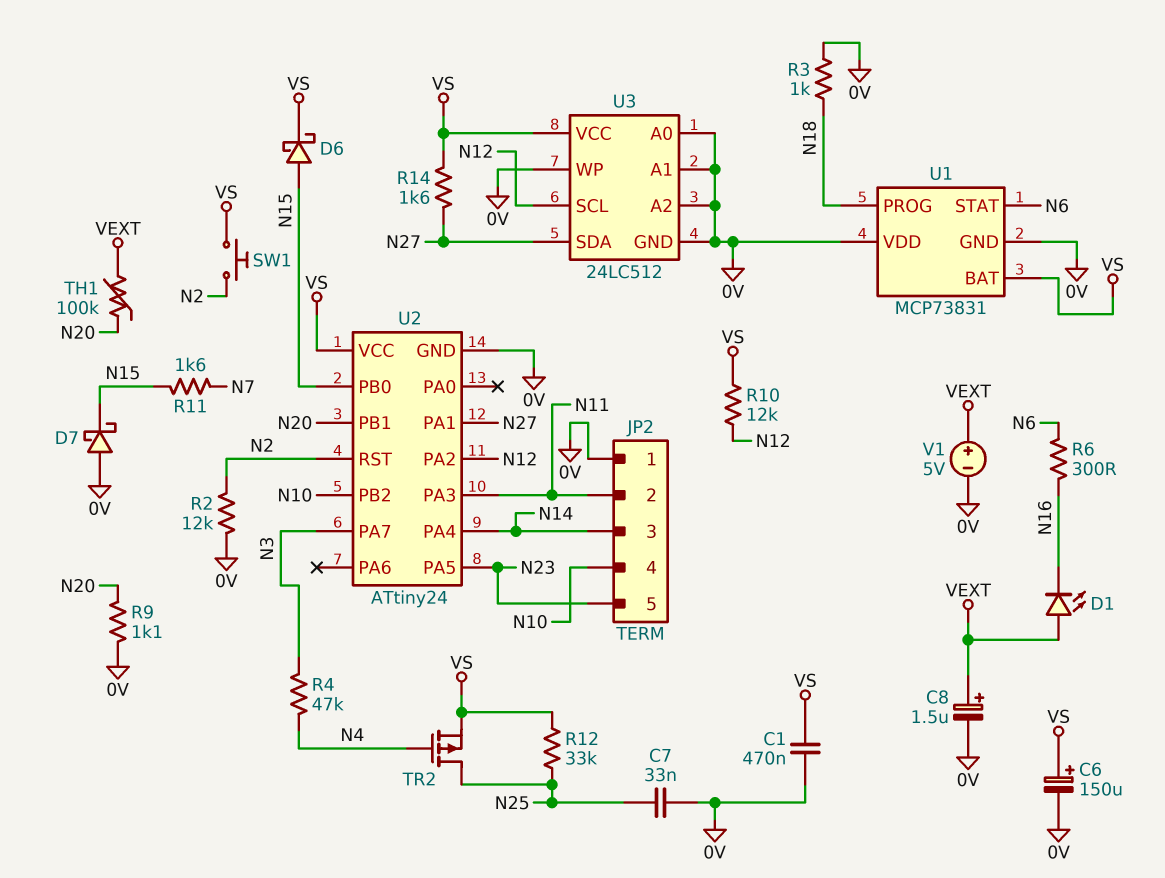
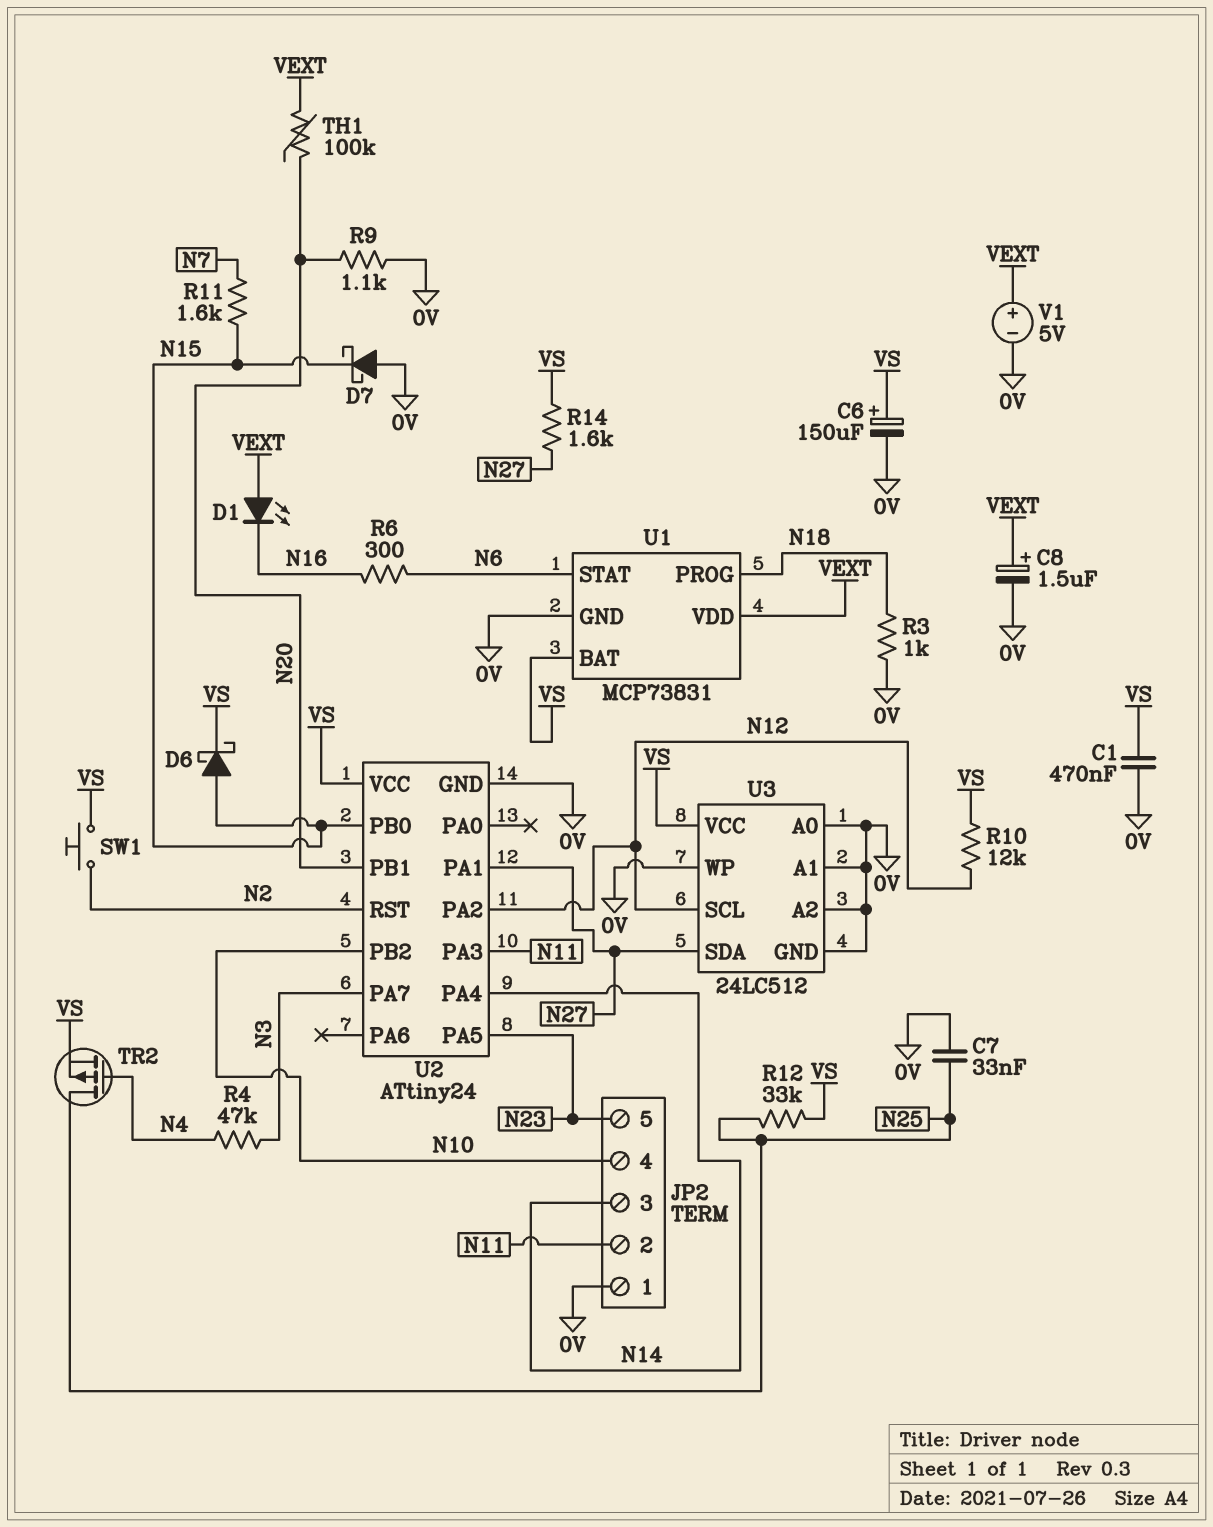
R2: 12k (0V, N2) -> none
U1 pin VDD: 0V -> VEXT

